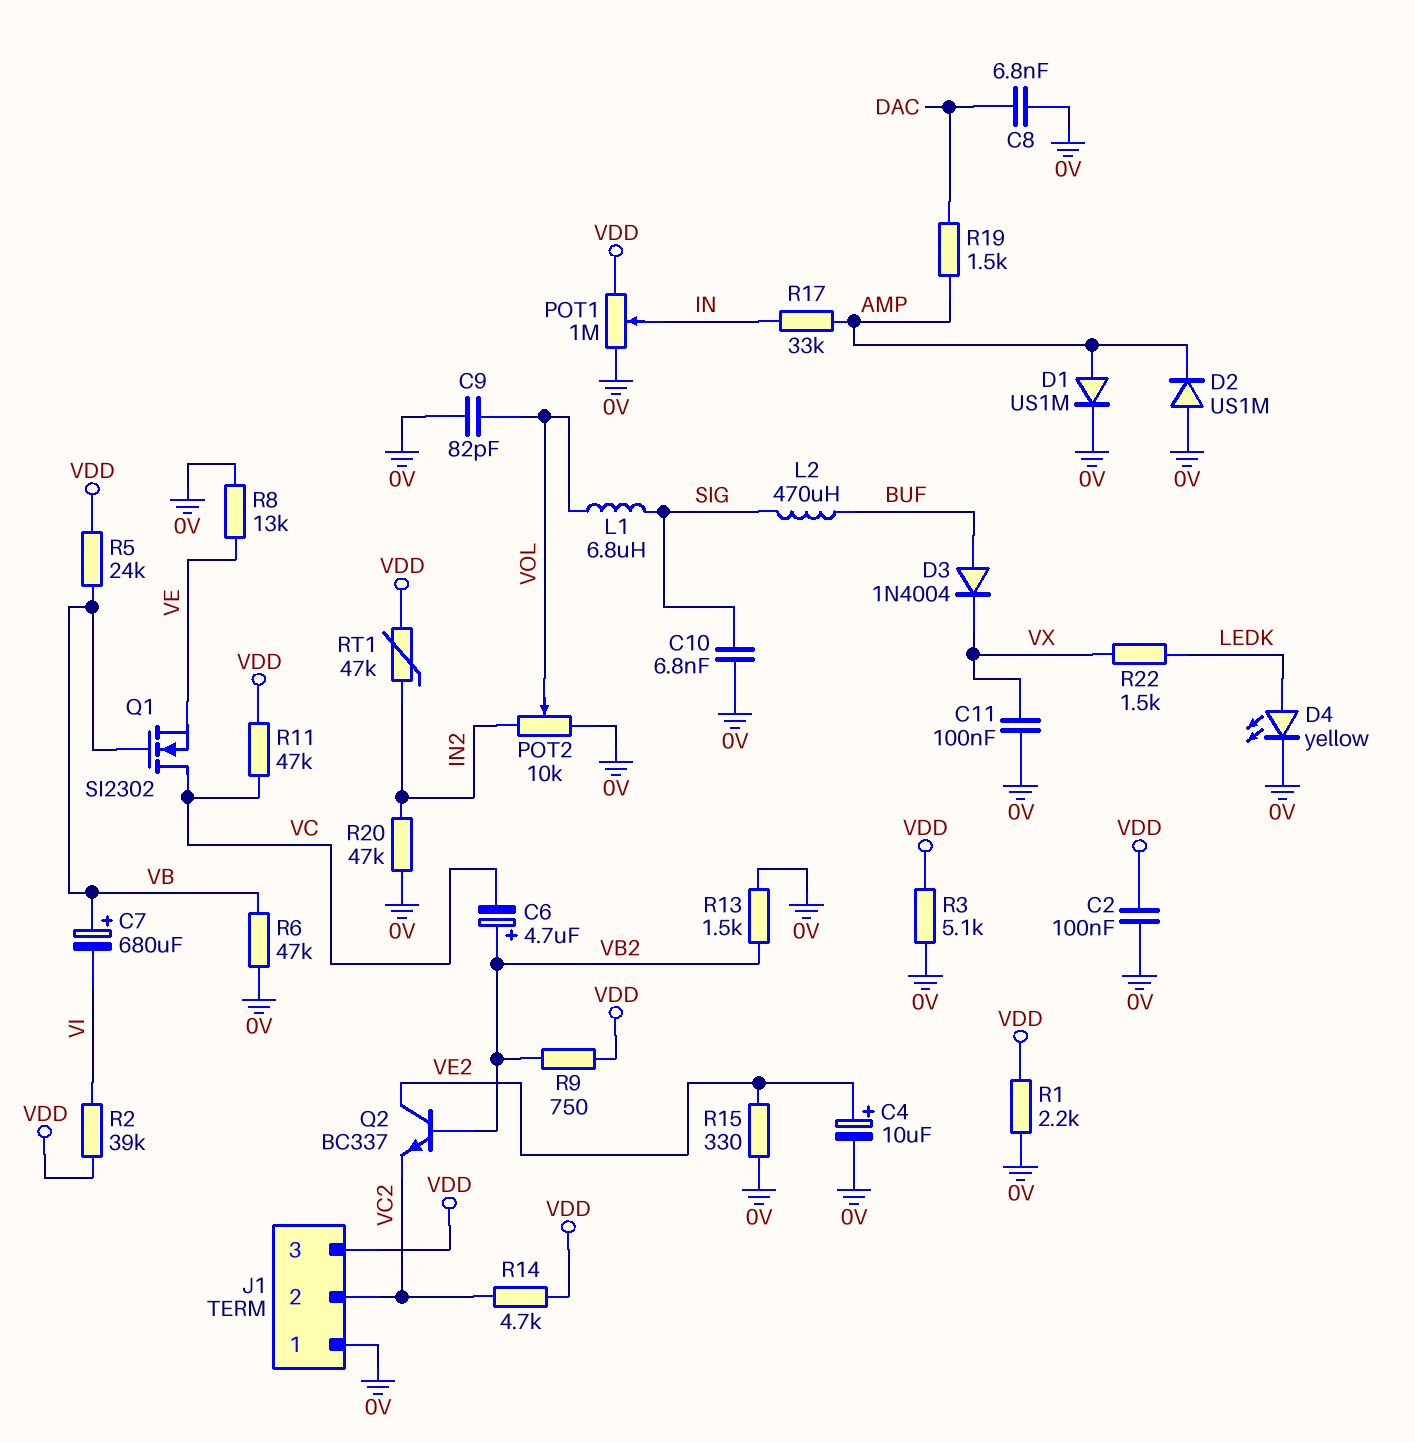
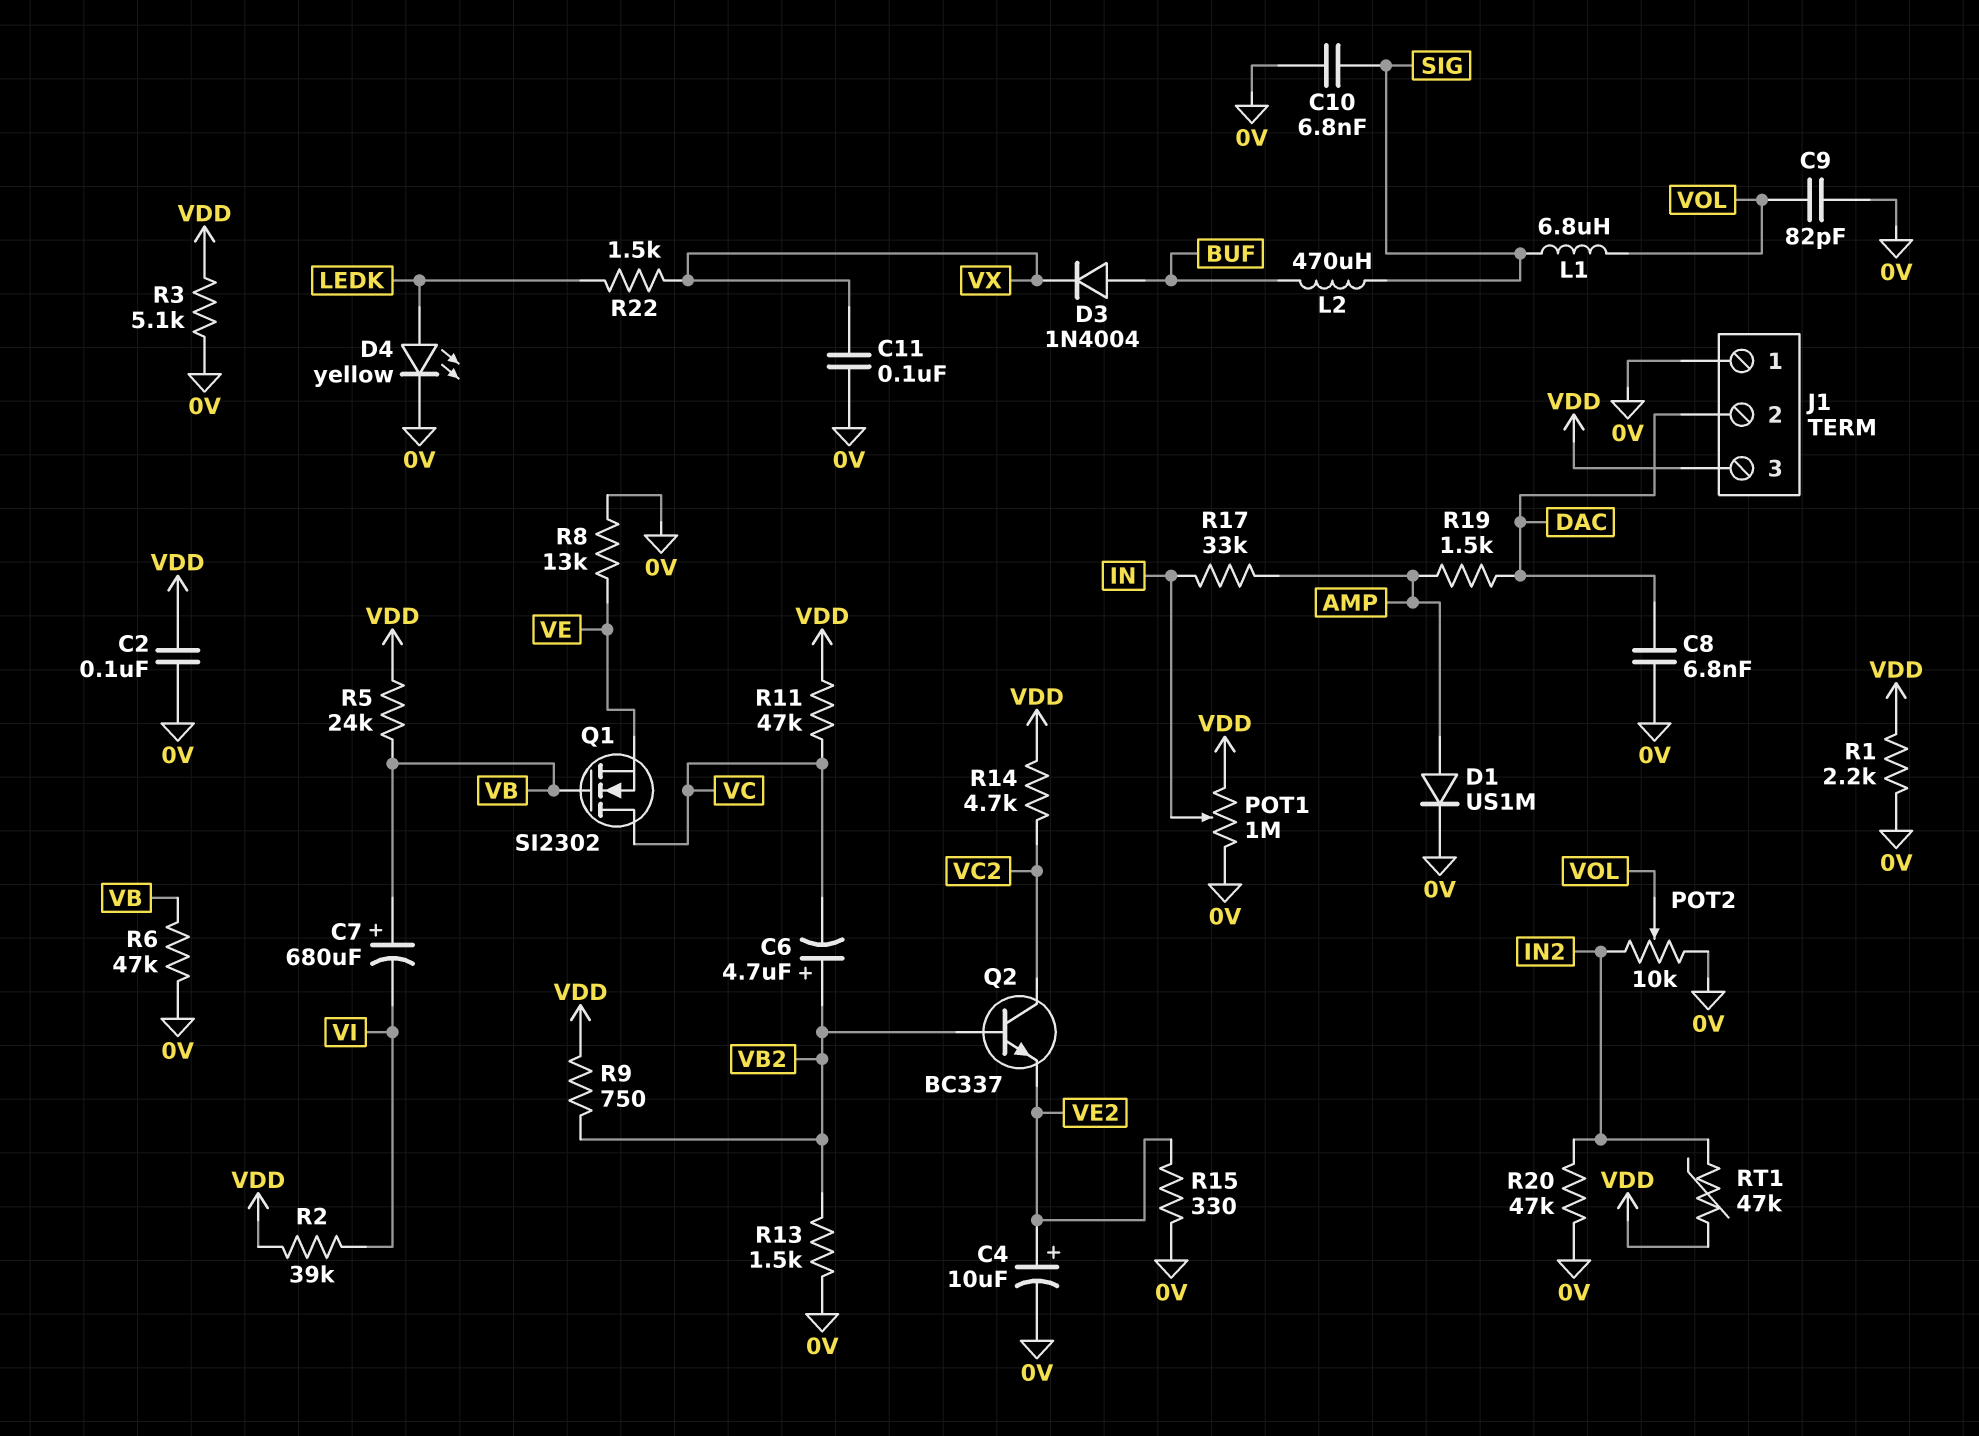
D2: diode US1M (A 0V, K AMP) -> none
J1 pin 2: VC2 -> DAC
Q2: NPN BC337 (B VB2, C VE2, E VC2) -> NPN BC337 (B VB2, C VC2, E VE2)

